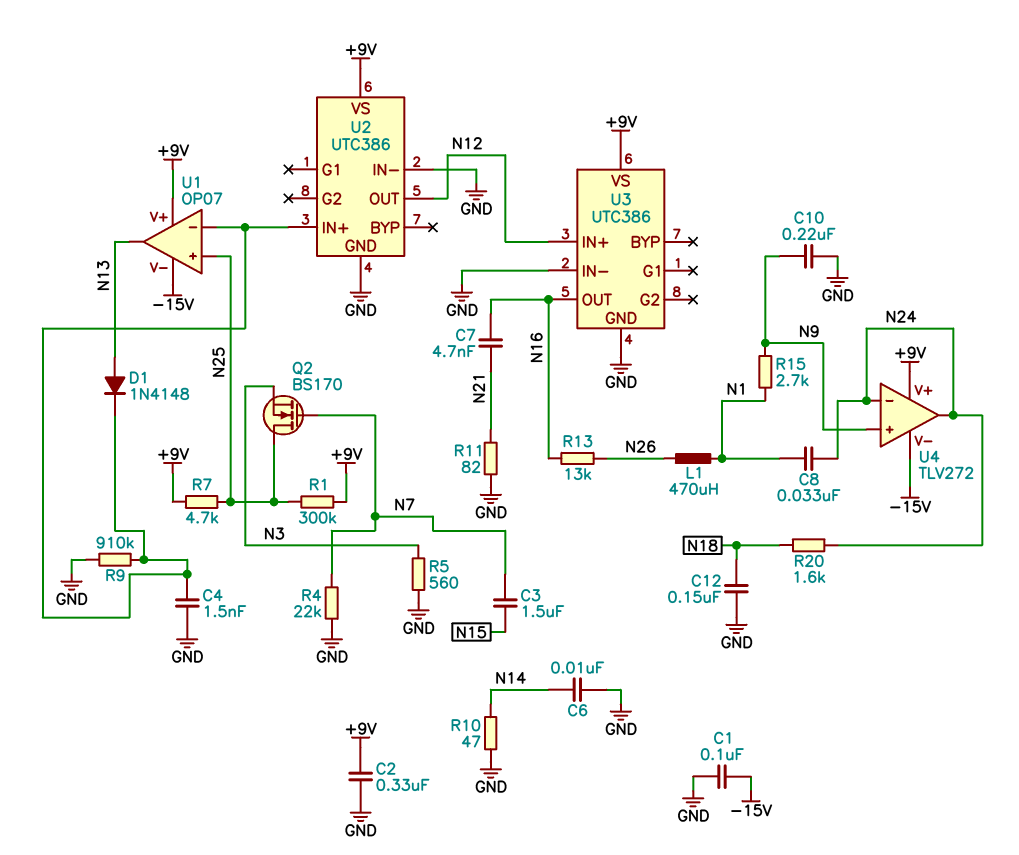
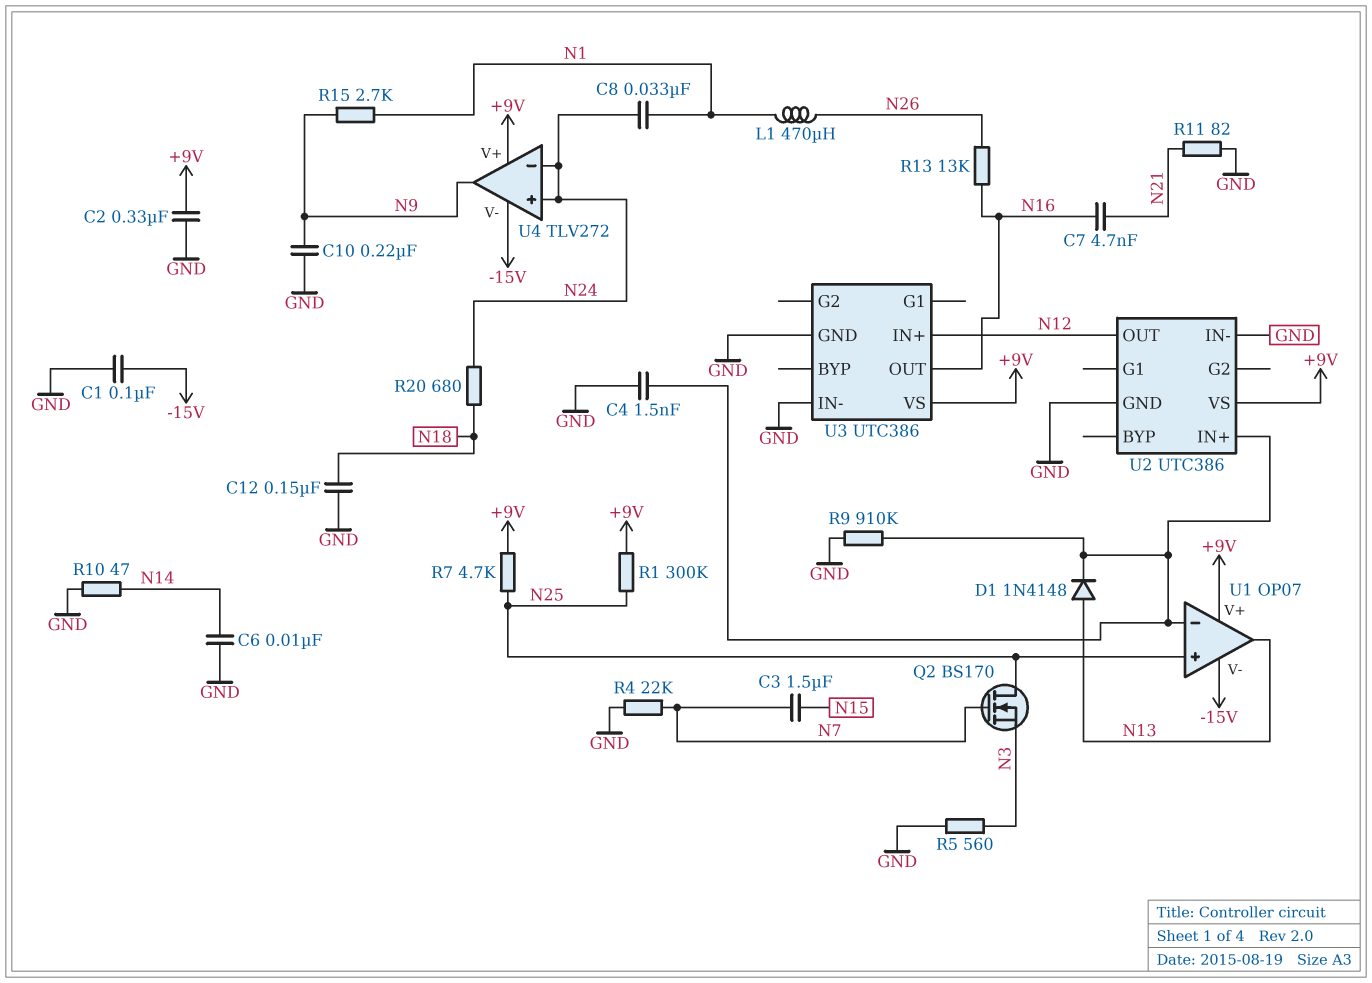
R20: 1.6k (N18, N24) -> 680 (N18, N24)
U4 pin in+: N9 -> N24
U4 pin out: N24 -> N9

